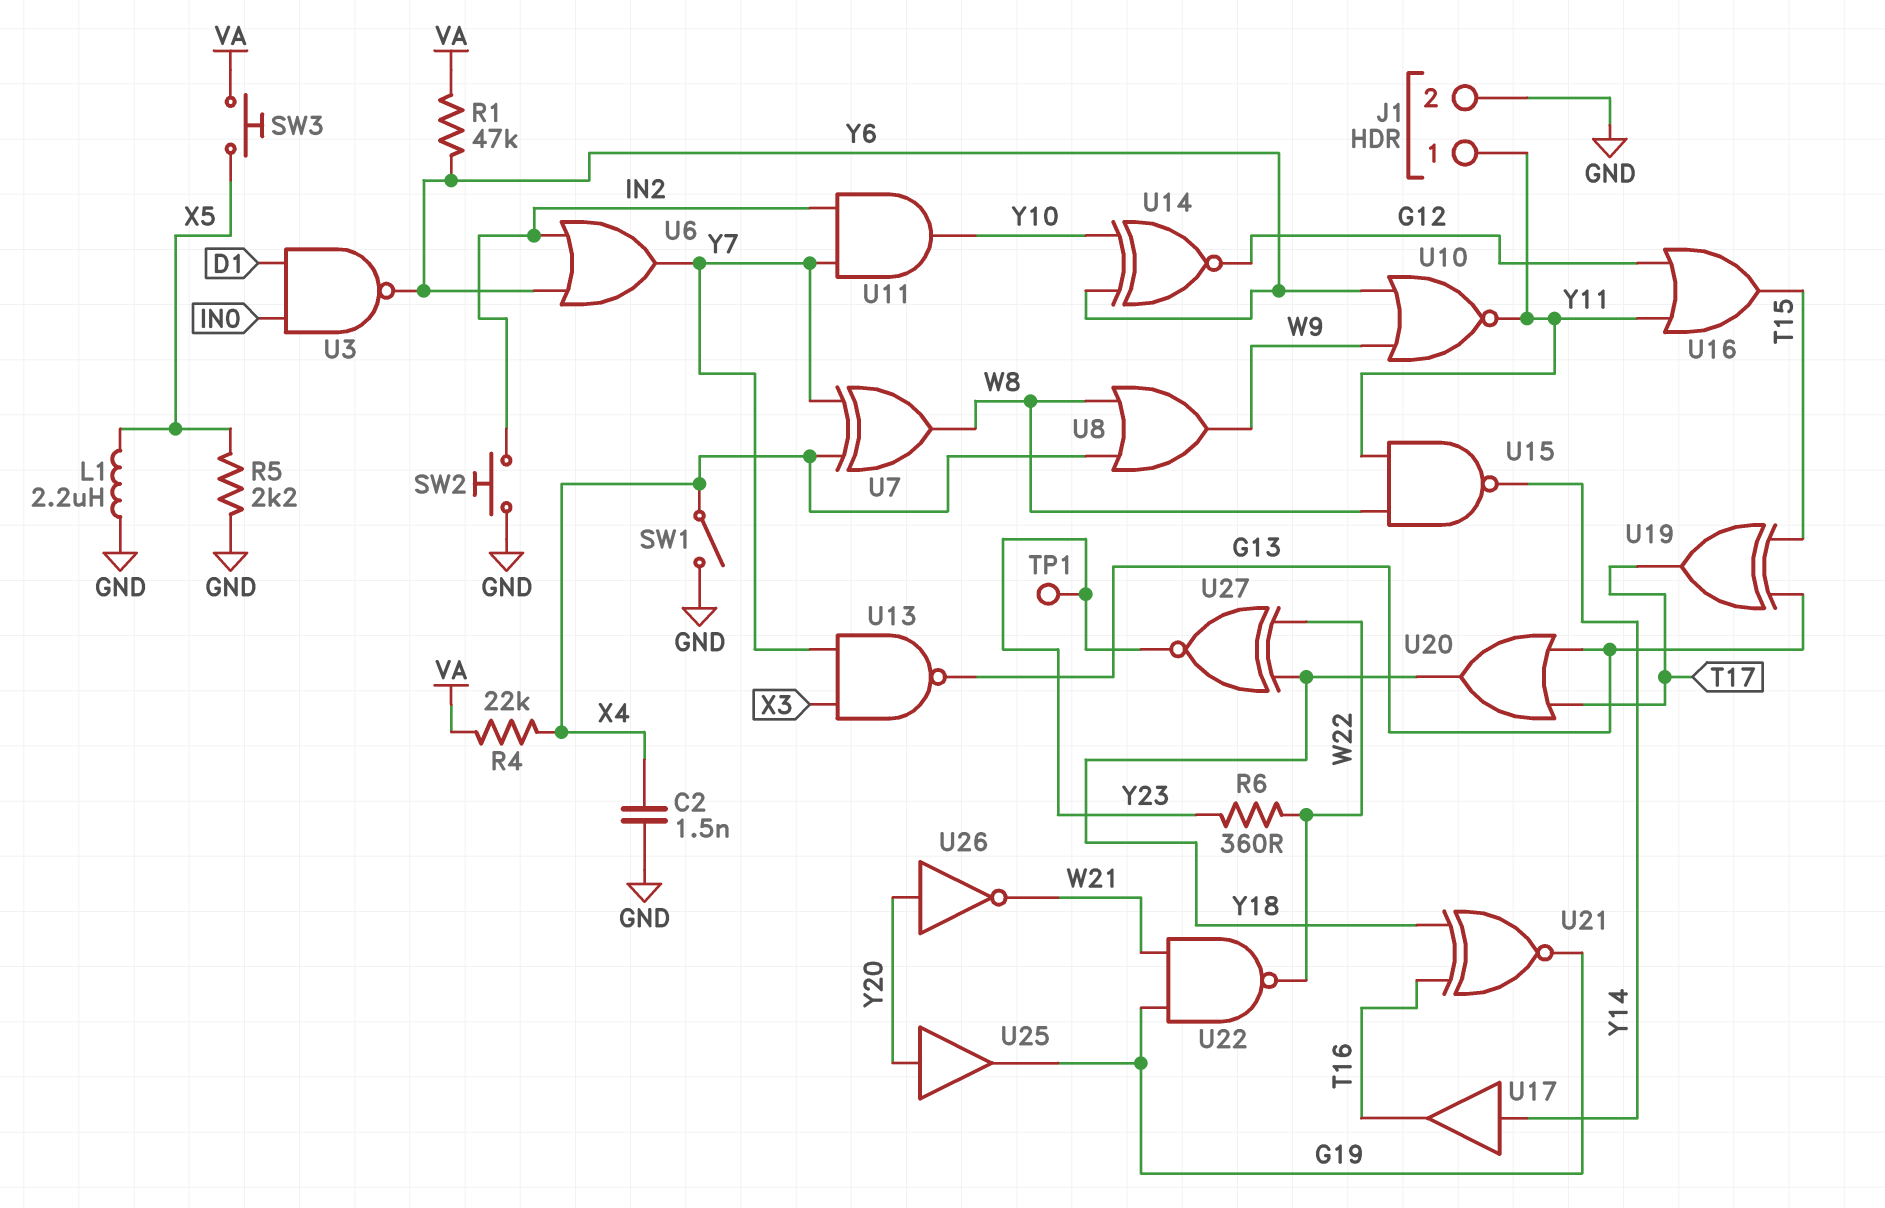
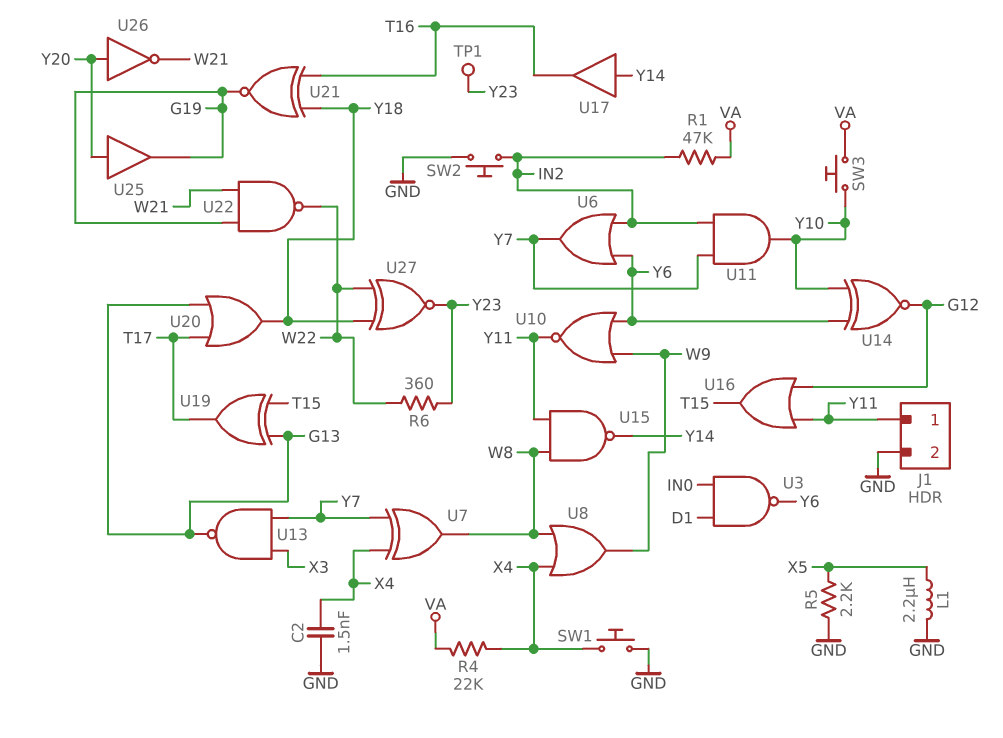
R1: 47k (VA, Y6) -> 47k (IN2, VA)
SW1: switch (GND, X4) -> button (GND, X4)
SW3: button (VA, X5) -> button (VA, Y10)

